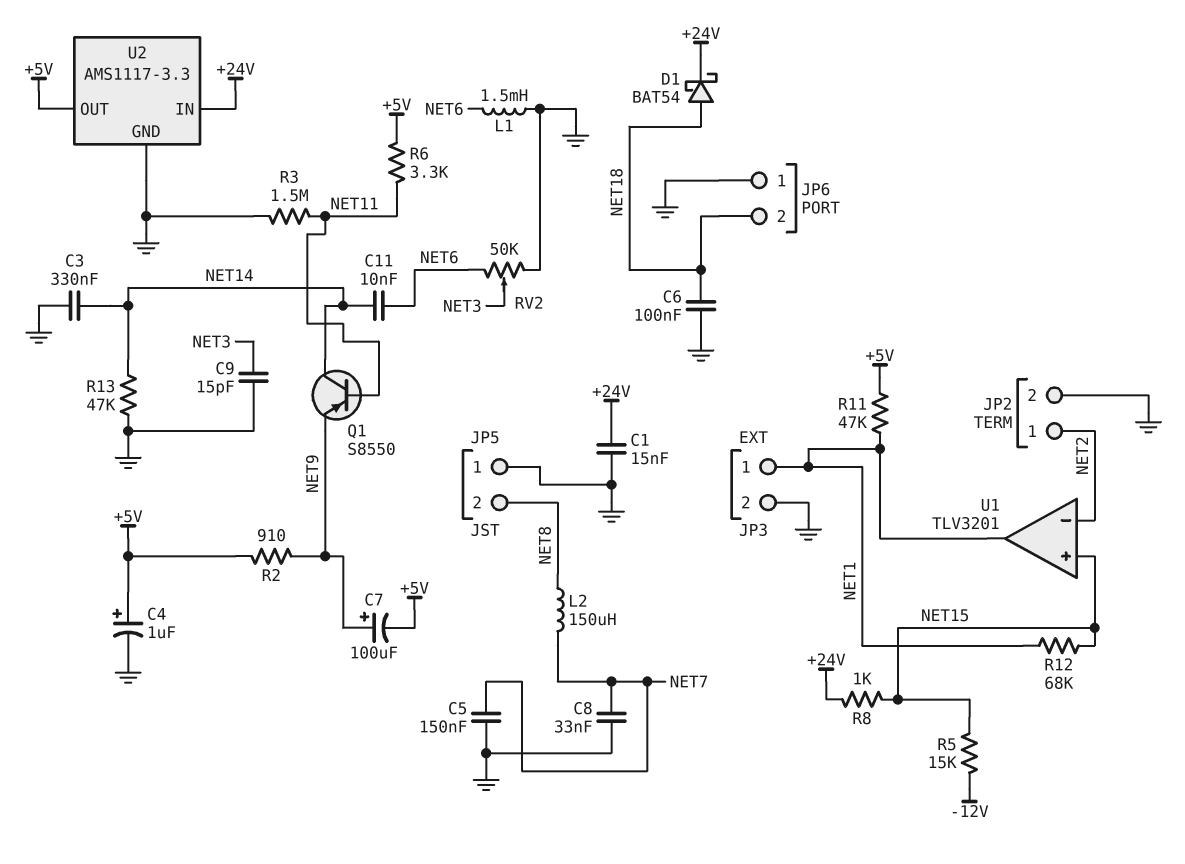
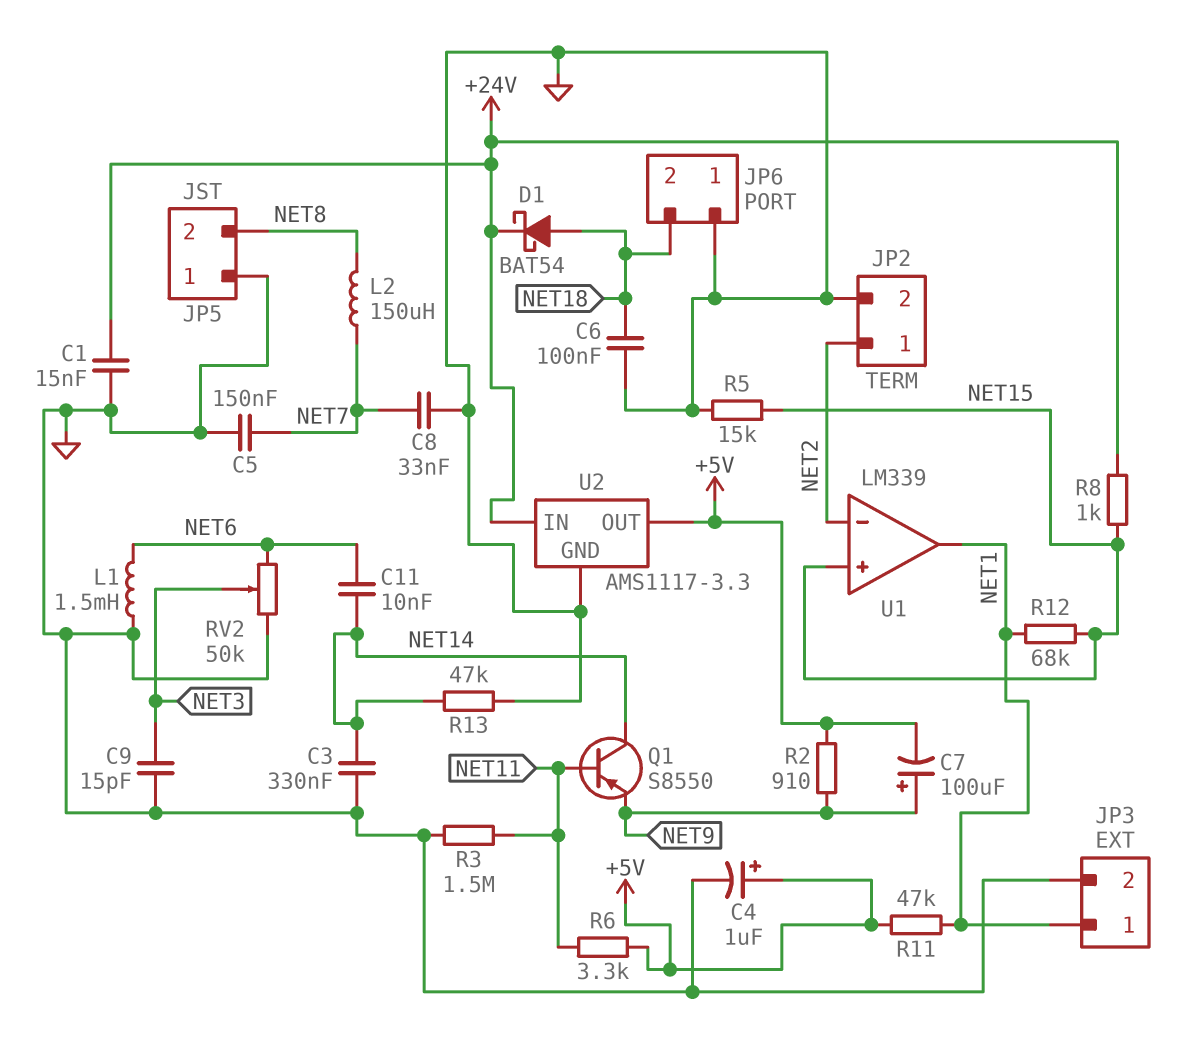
R5: 15k (-12V, NET15) -> 15k (GND, NET15)
U1: TLV3201 -> LM339

